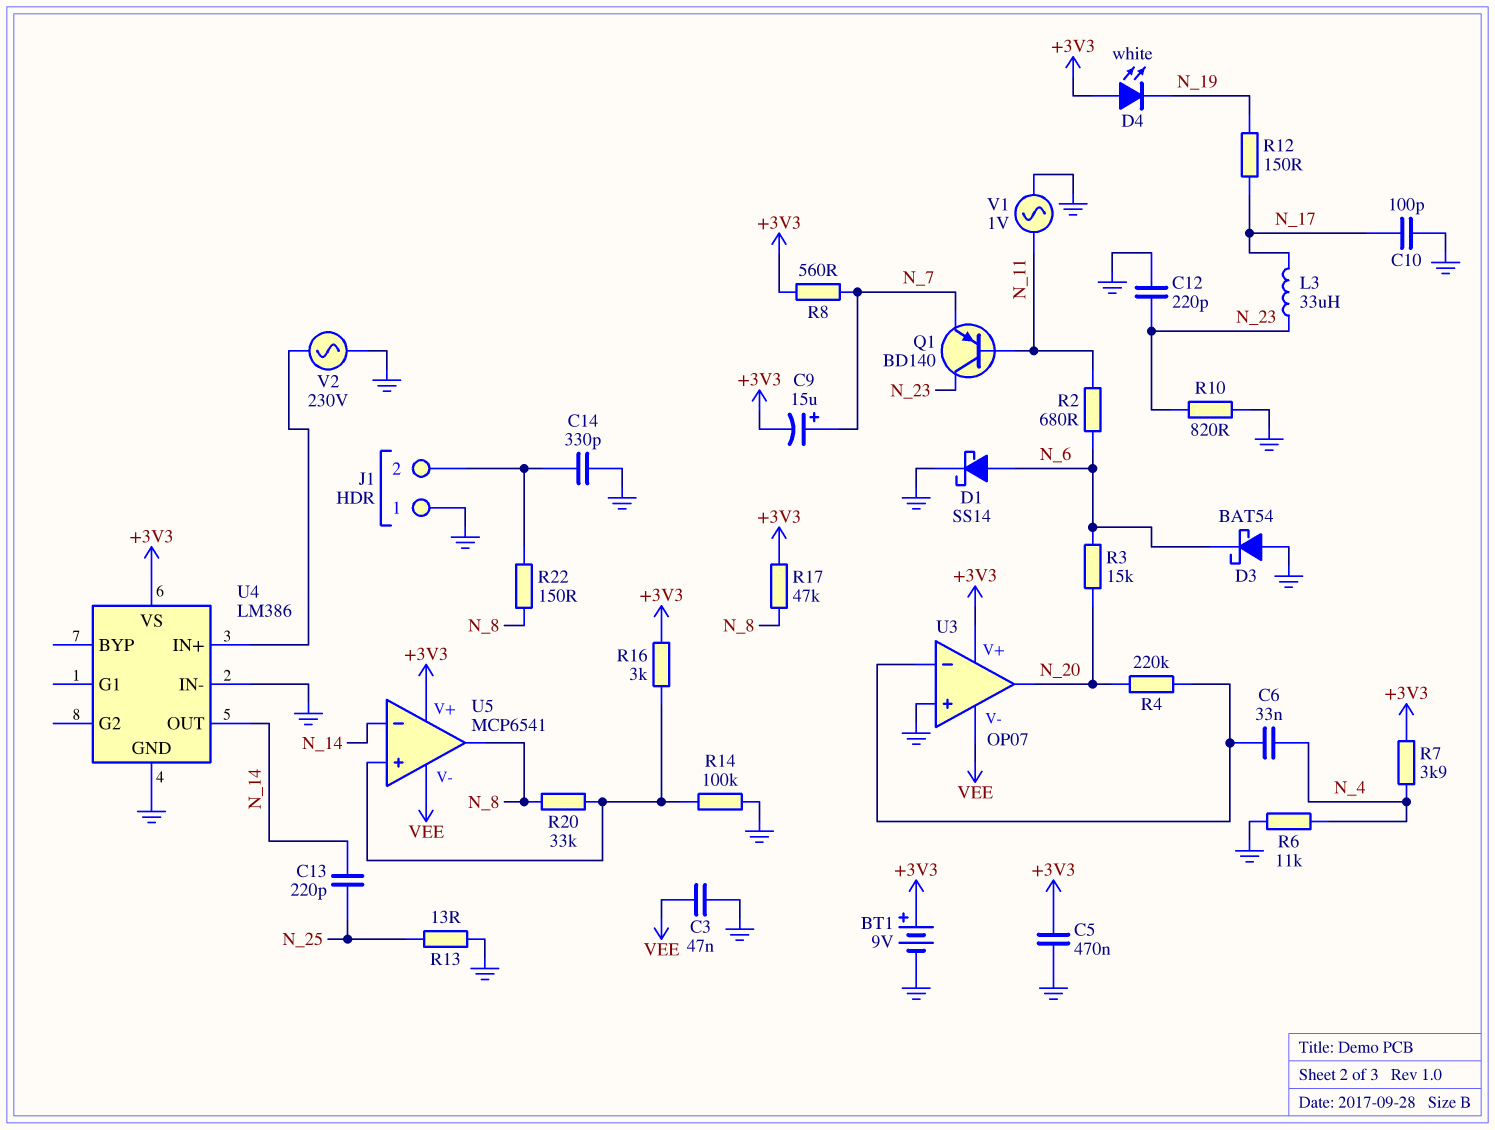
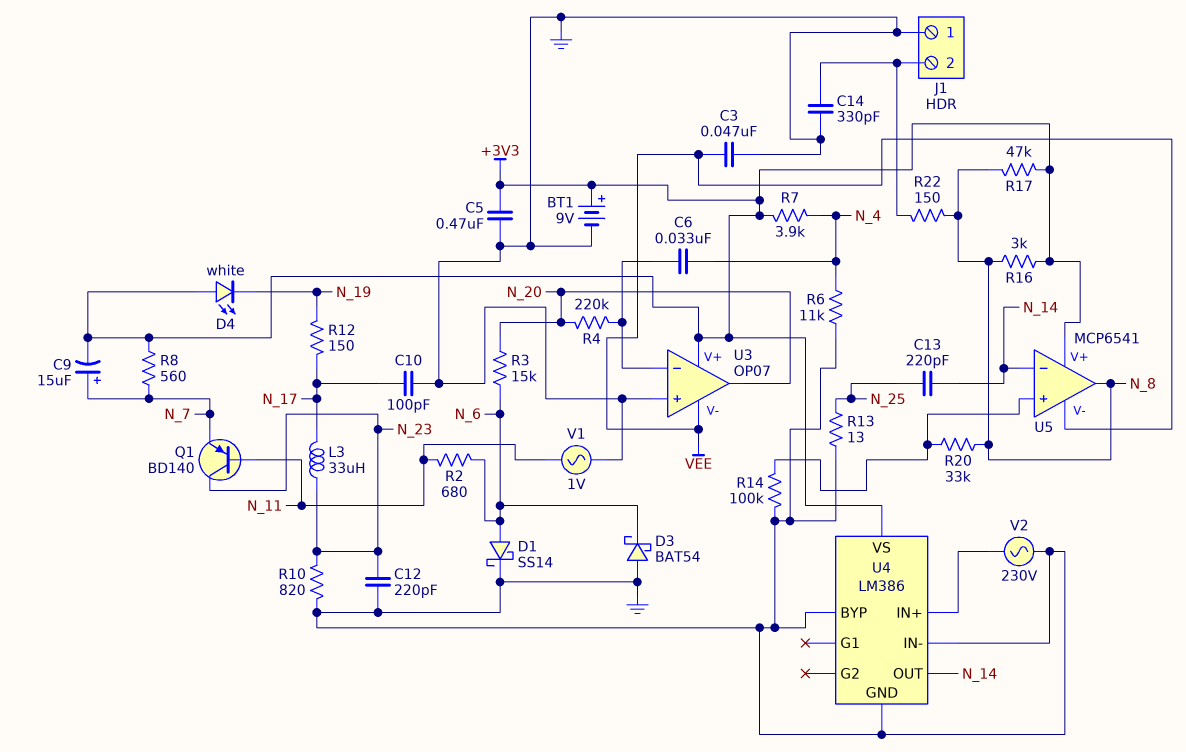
R16: 3k (+3V3, U5/in+) -> 3k (+3V3, N_8)
U4 pin BYP: none -> GND

